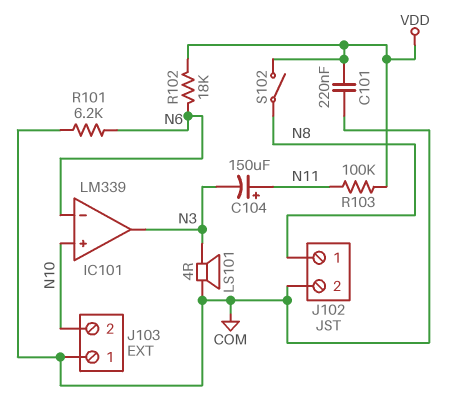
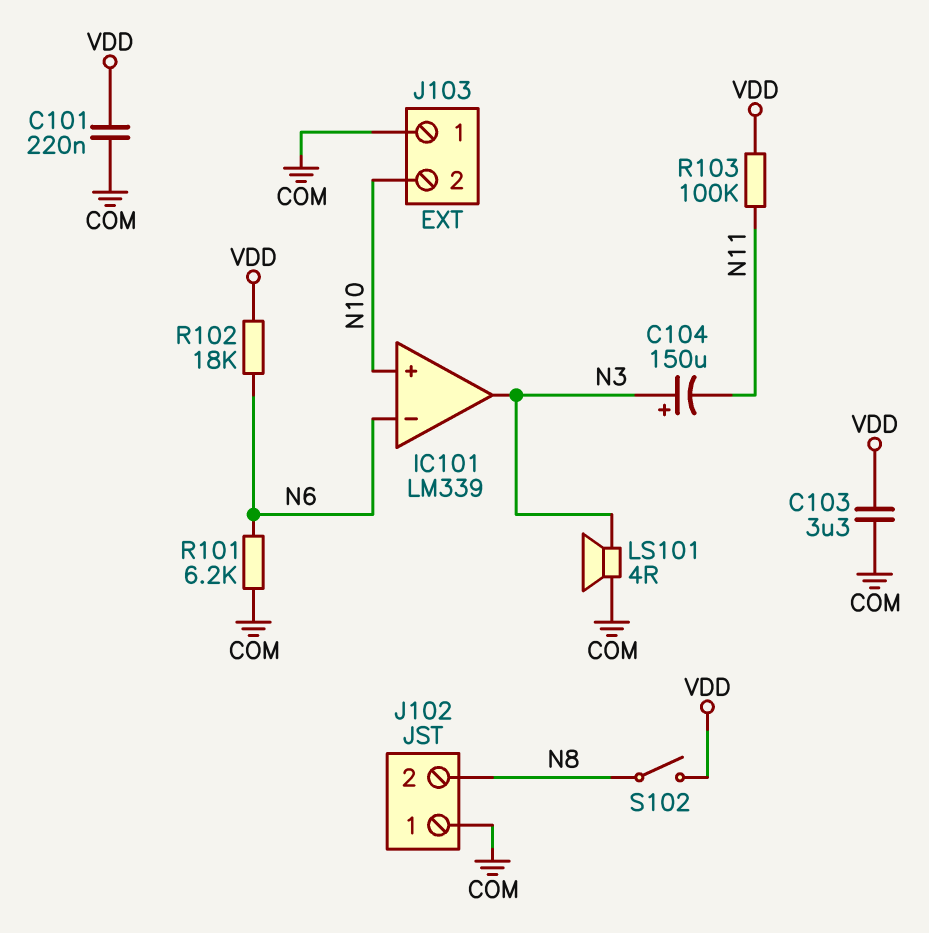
C103: none -> 3.3uF (COM, VDD)
C104: 150uF (plus N11, minus N3) -> 150uF (plus N3, minus N11)
J102 pin 1: N8 -> COM
J102 pin 2: COM -> N8

